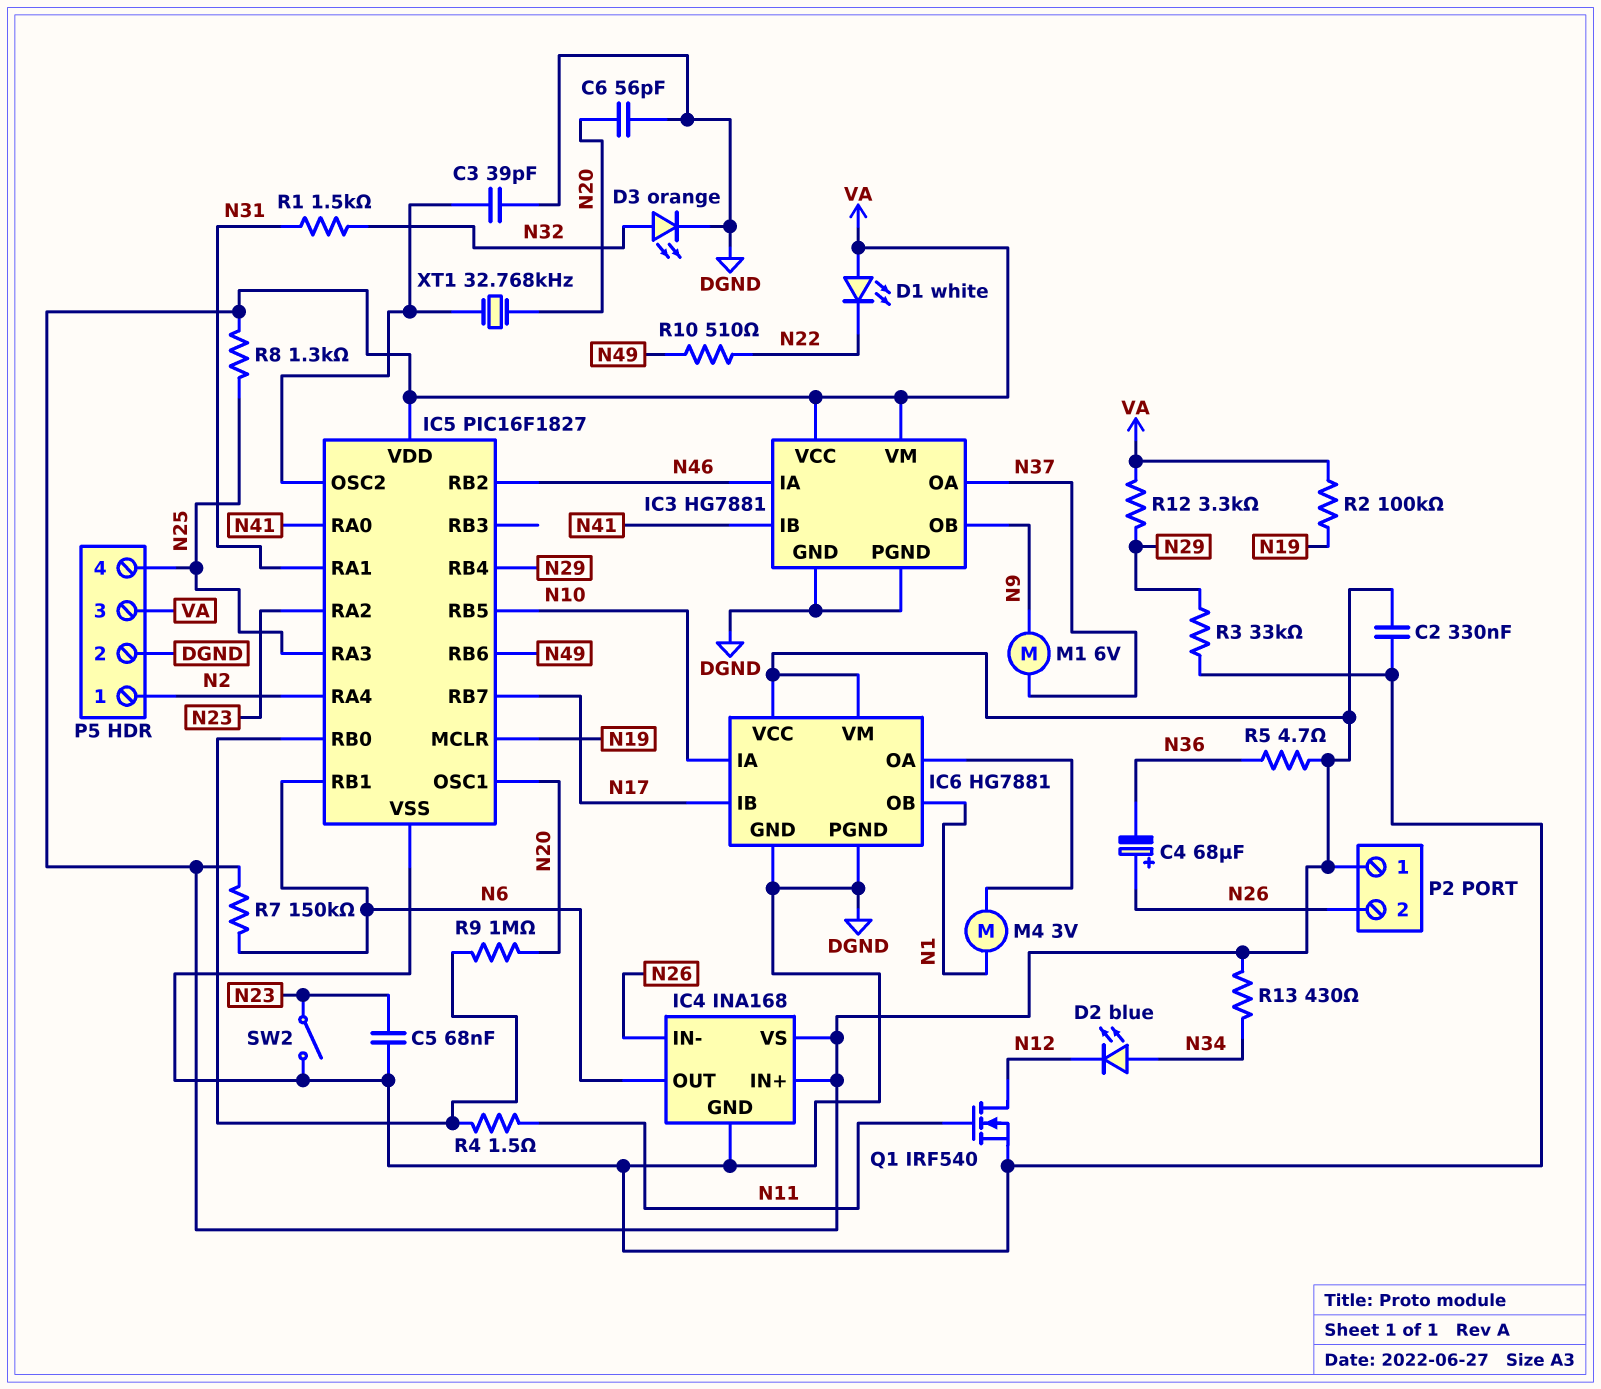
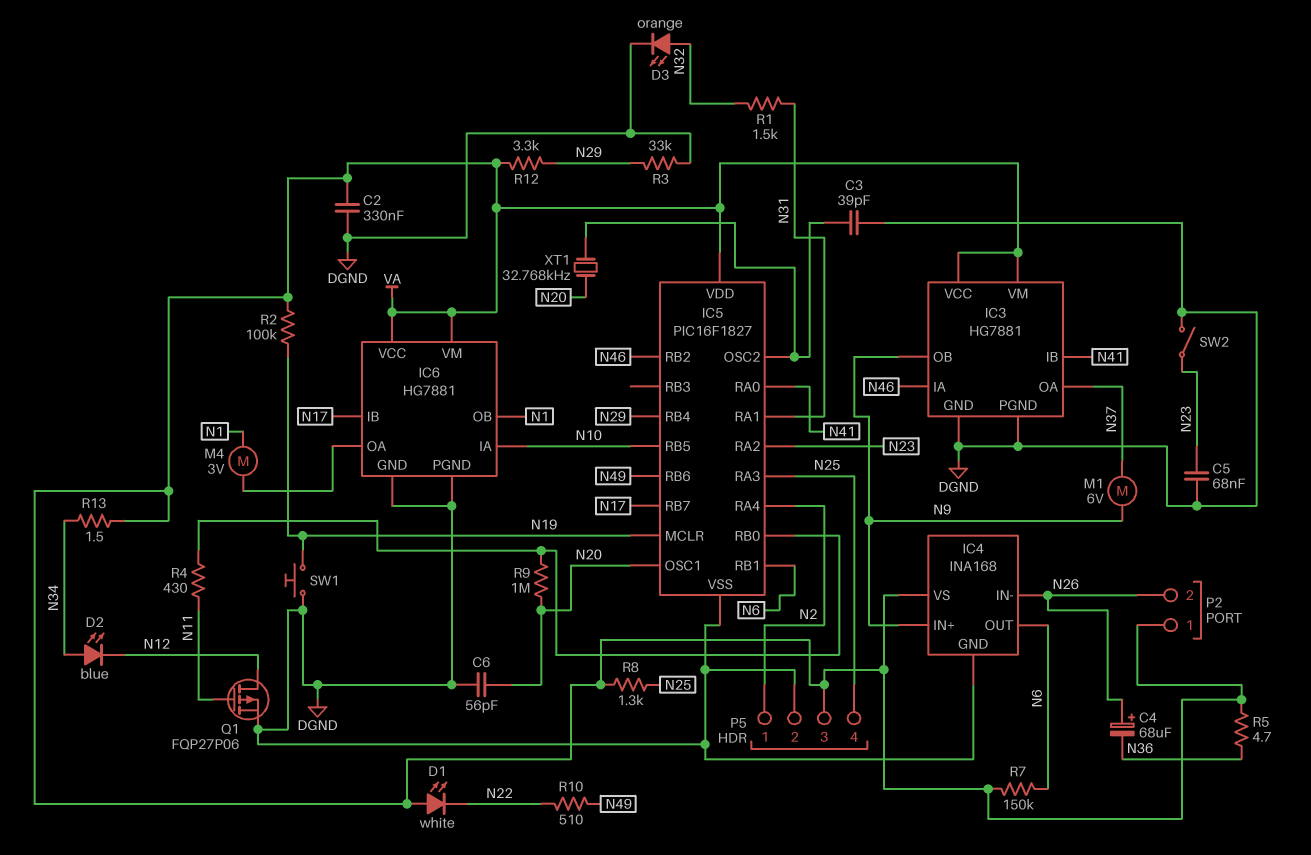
IC4 pin IN+: VA -> N9
Q1: NMOS IRF540 (G N11, D N12, S DGND) -> PMOS FQP27P06 (G N11, D N12, S DGND)
R4: 1.5 (IC5/RB0, N11) -> 430 (IC5/RB0, N11)
R13: 430 (N34, VA) -> 1.5 (N34, VA)
SW1: none -> button (DGND, N19)

